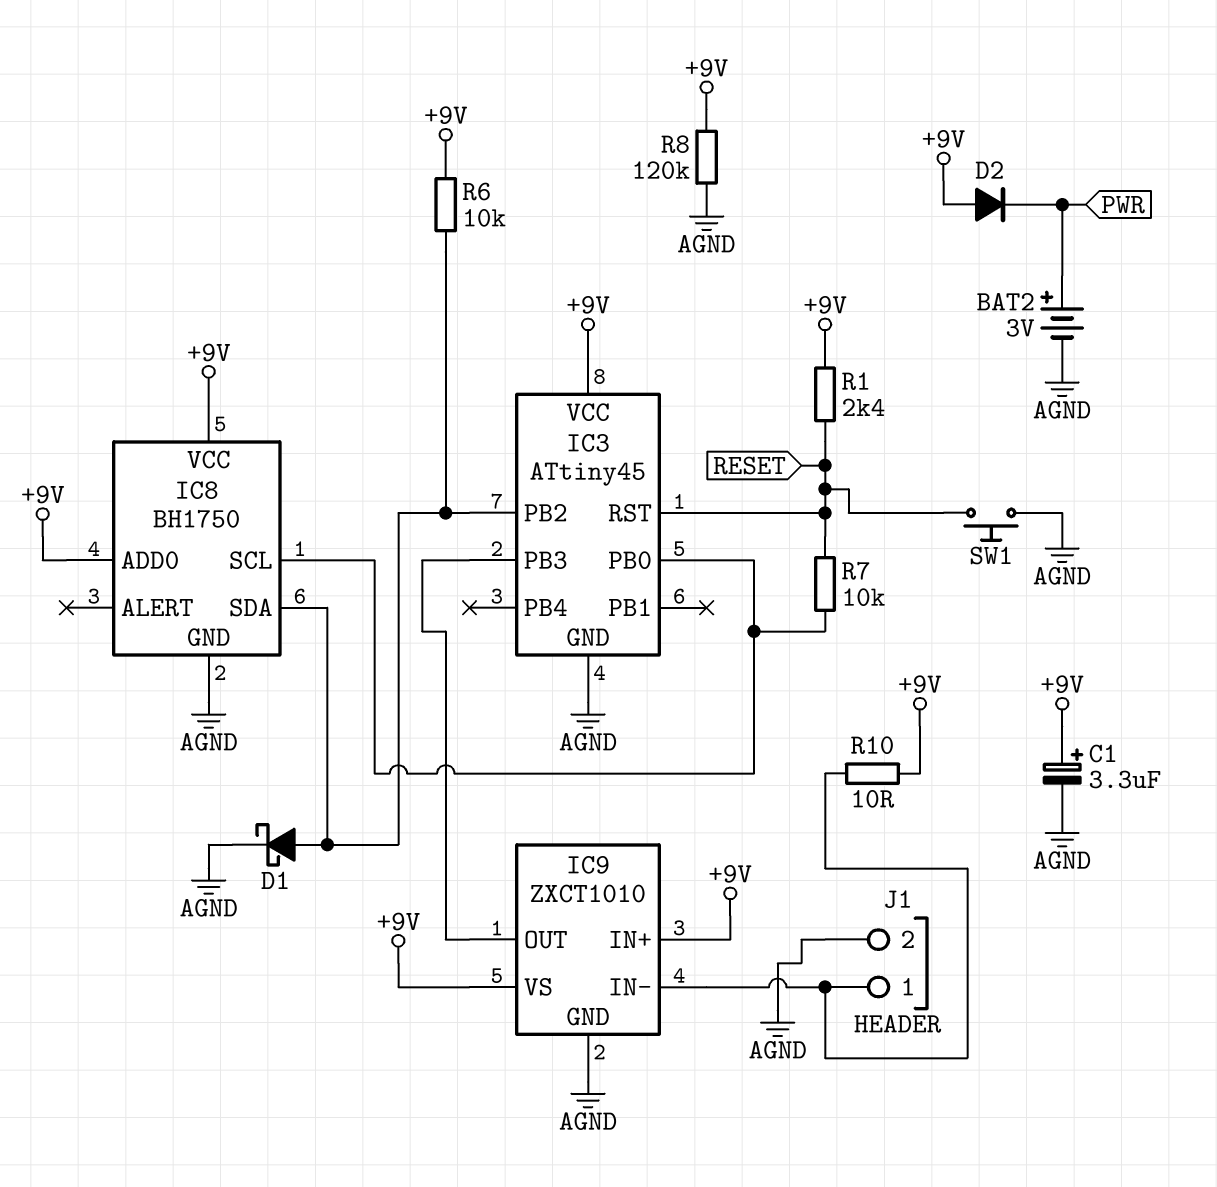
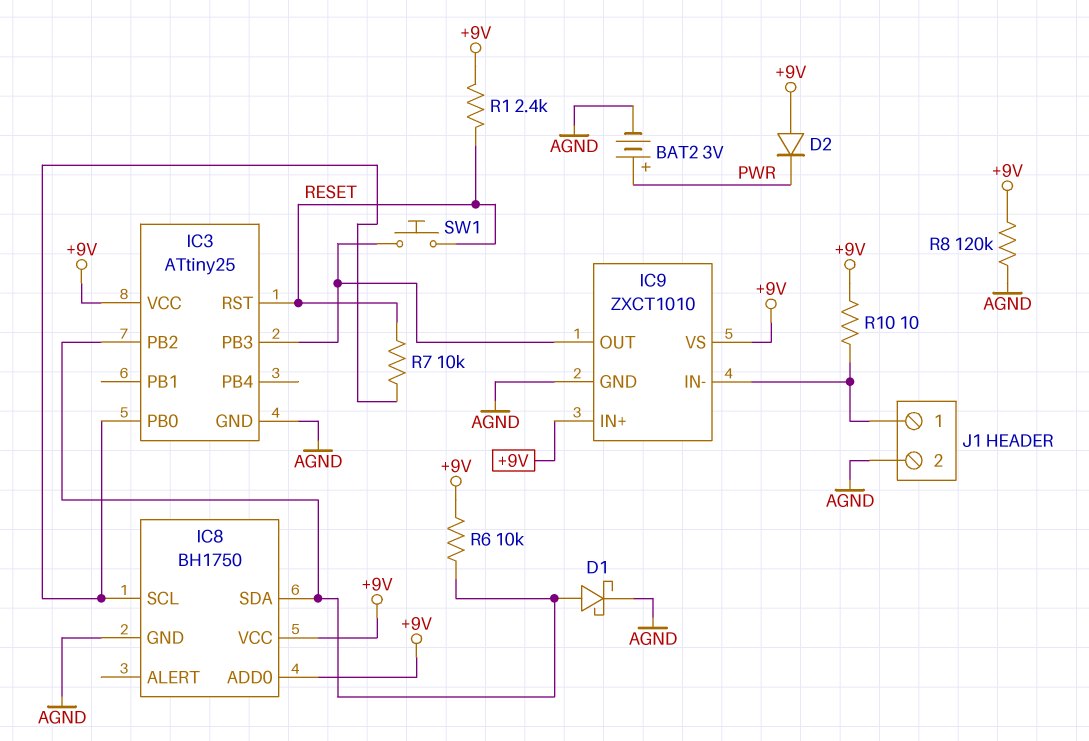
C1: 3.3uF (plus +9V, minus AGND) -> none
IC3: ATtiny45 -> ATtiny25
SW1: button (AGND, RESET) -> button (IC3/PB3, RESET)

